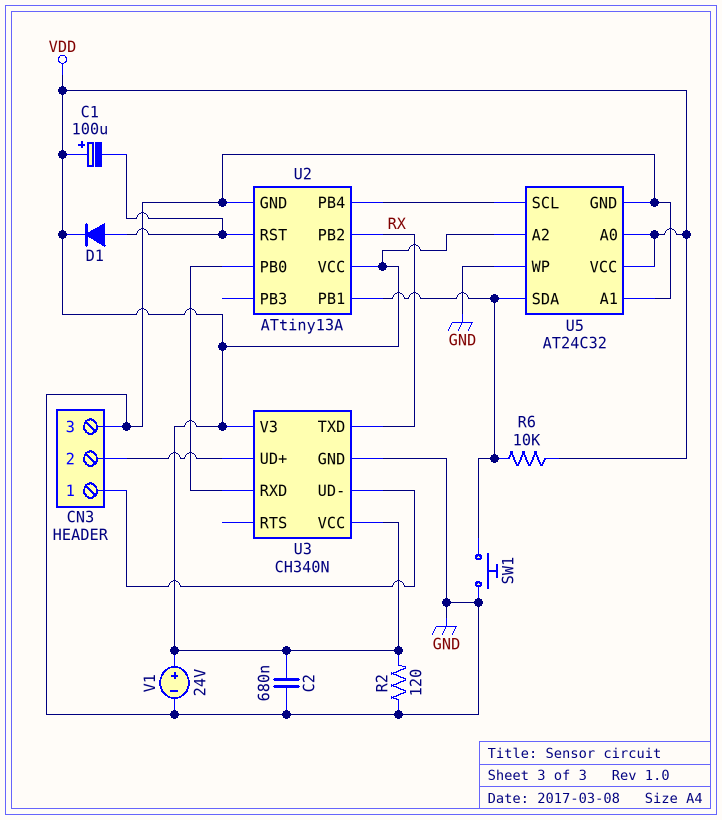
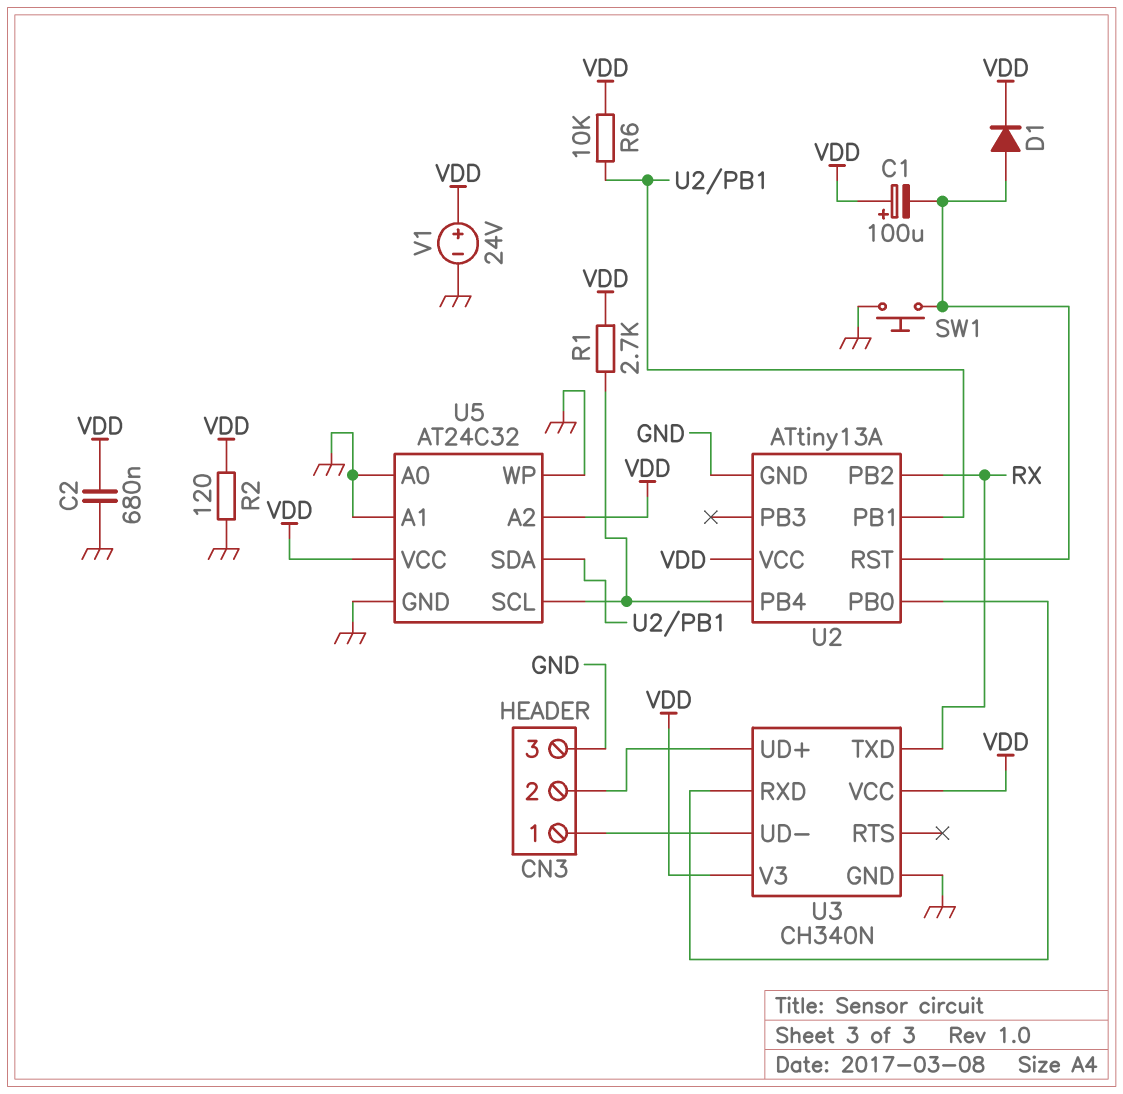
R1: none -> 2.7k (U2/PB4, VDD)
SW1: button (GND, U2/PB1) -> button (GND, U2/RST)
U5 pin A0: VDD -> GND

